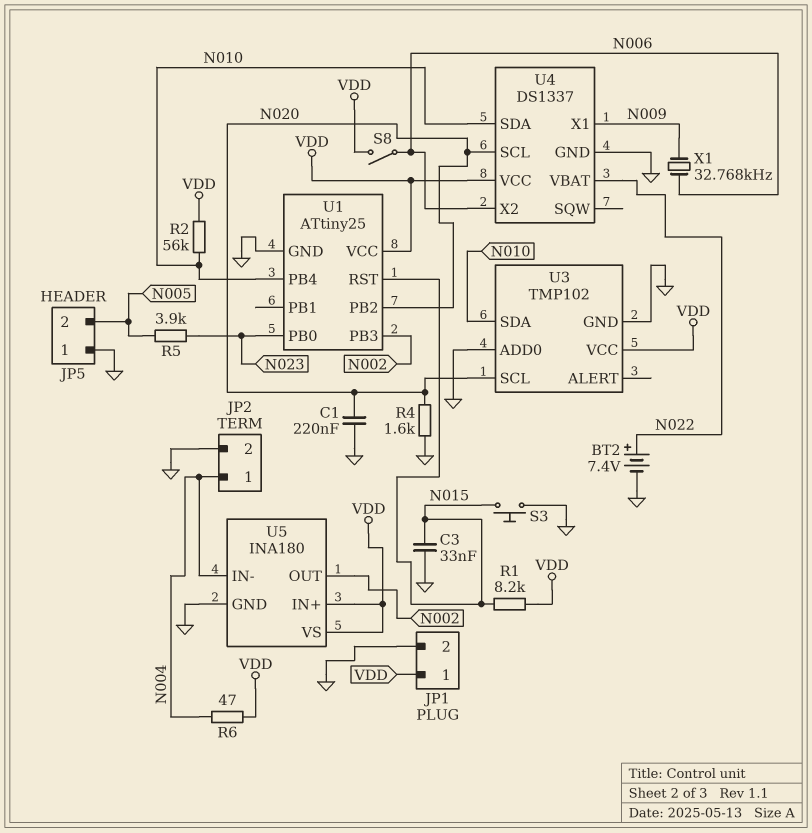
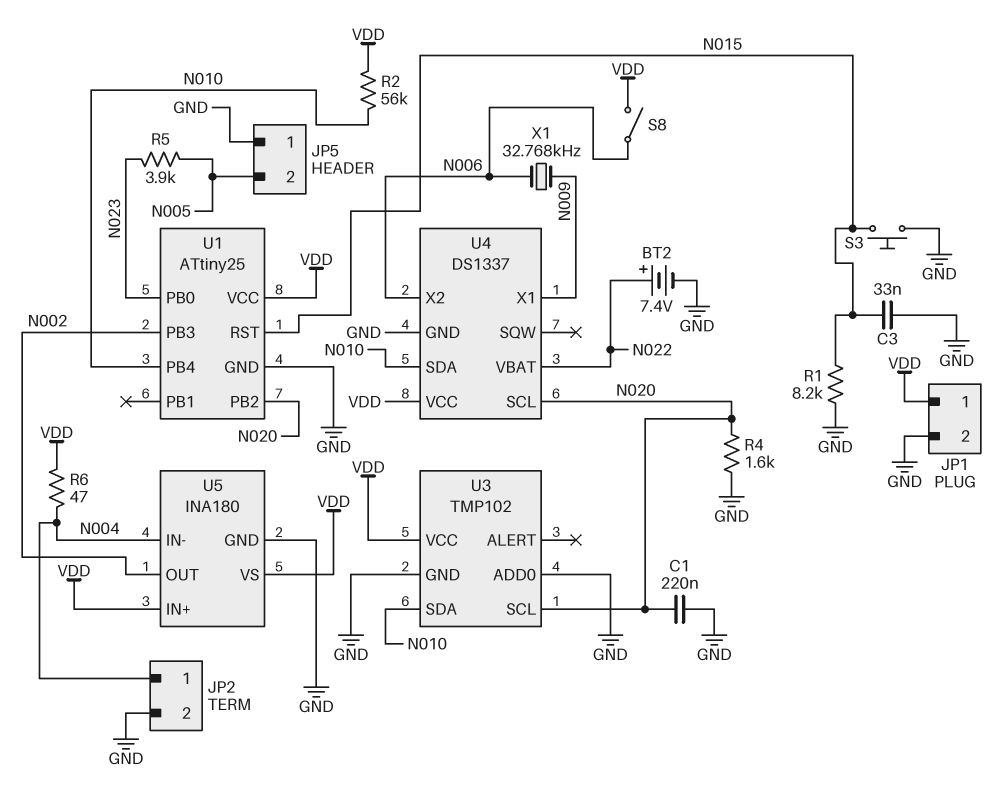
R1: 8.2k (N015, VDD) -> 8.2k (GND, N015)

